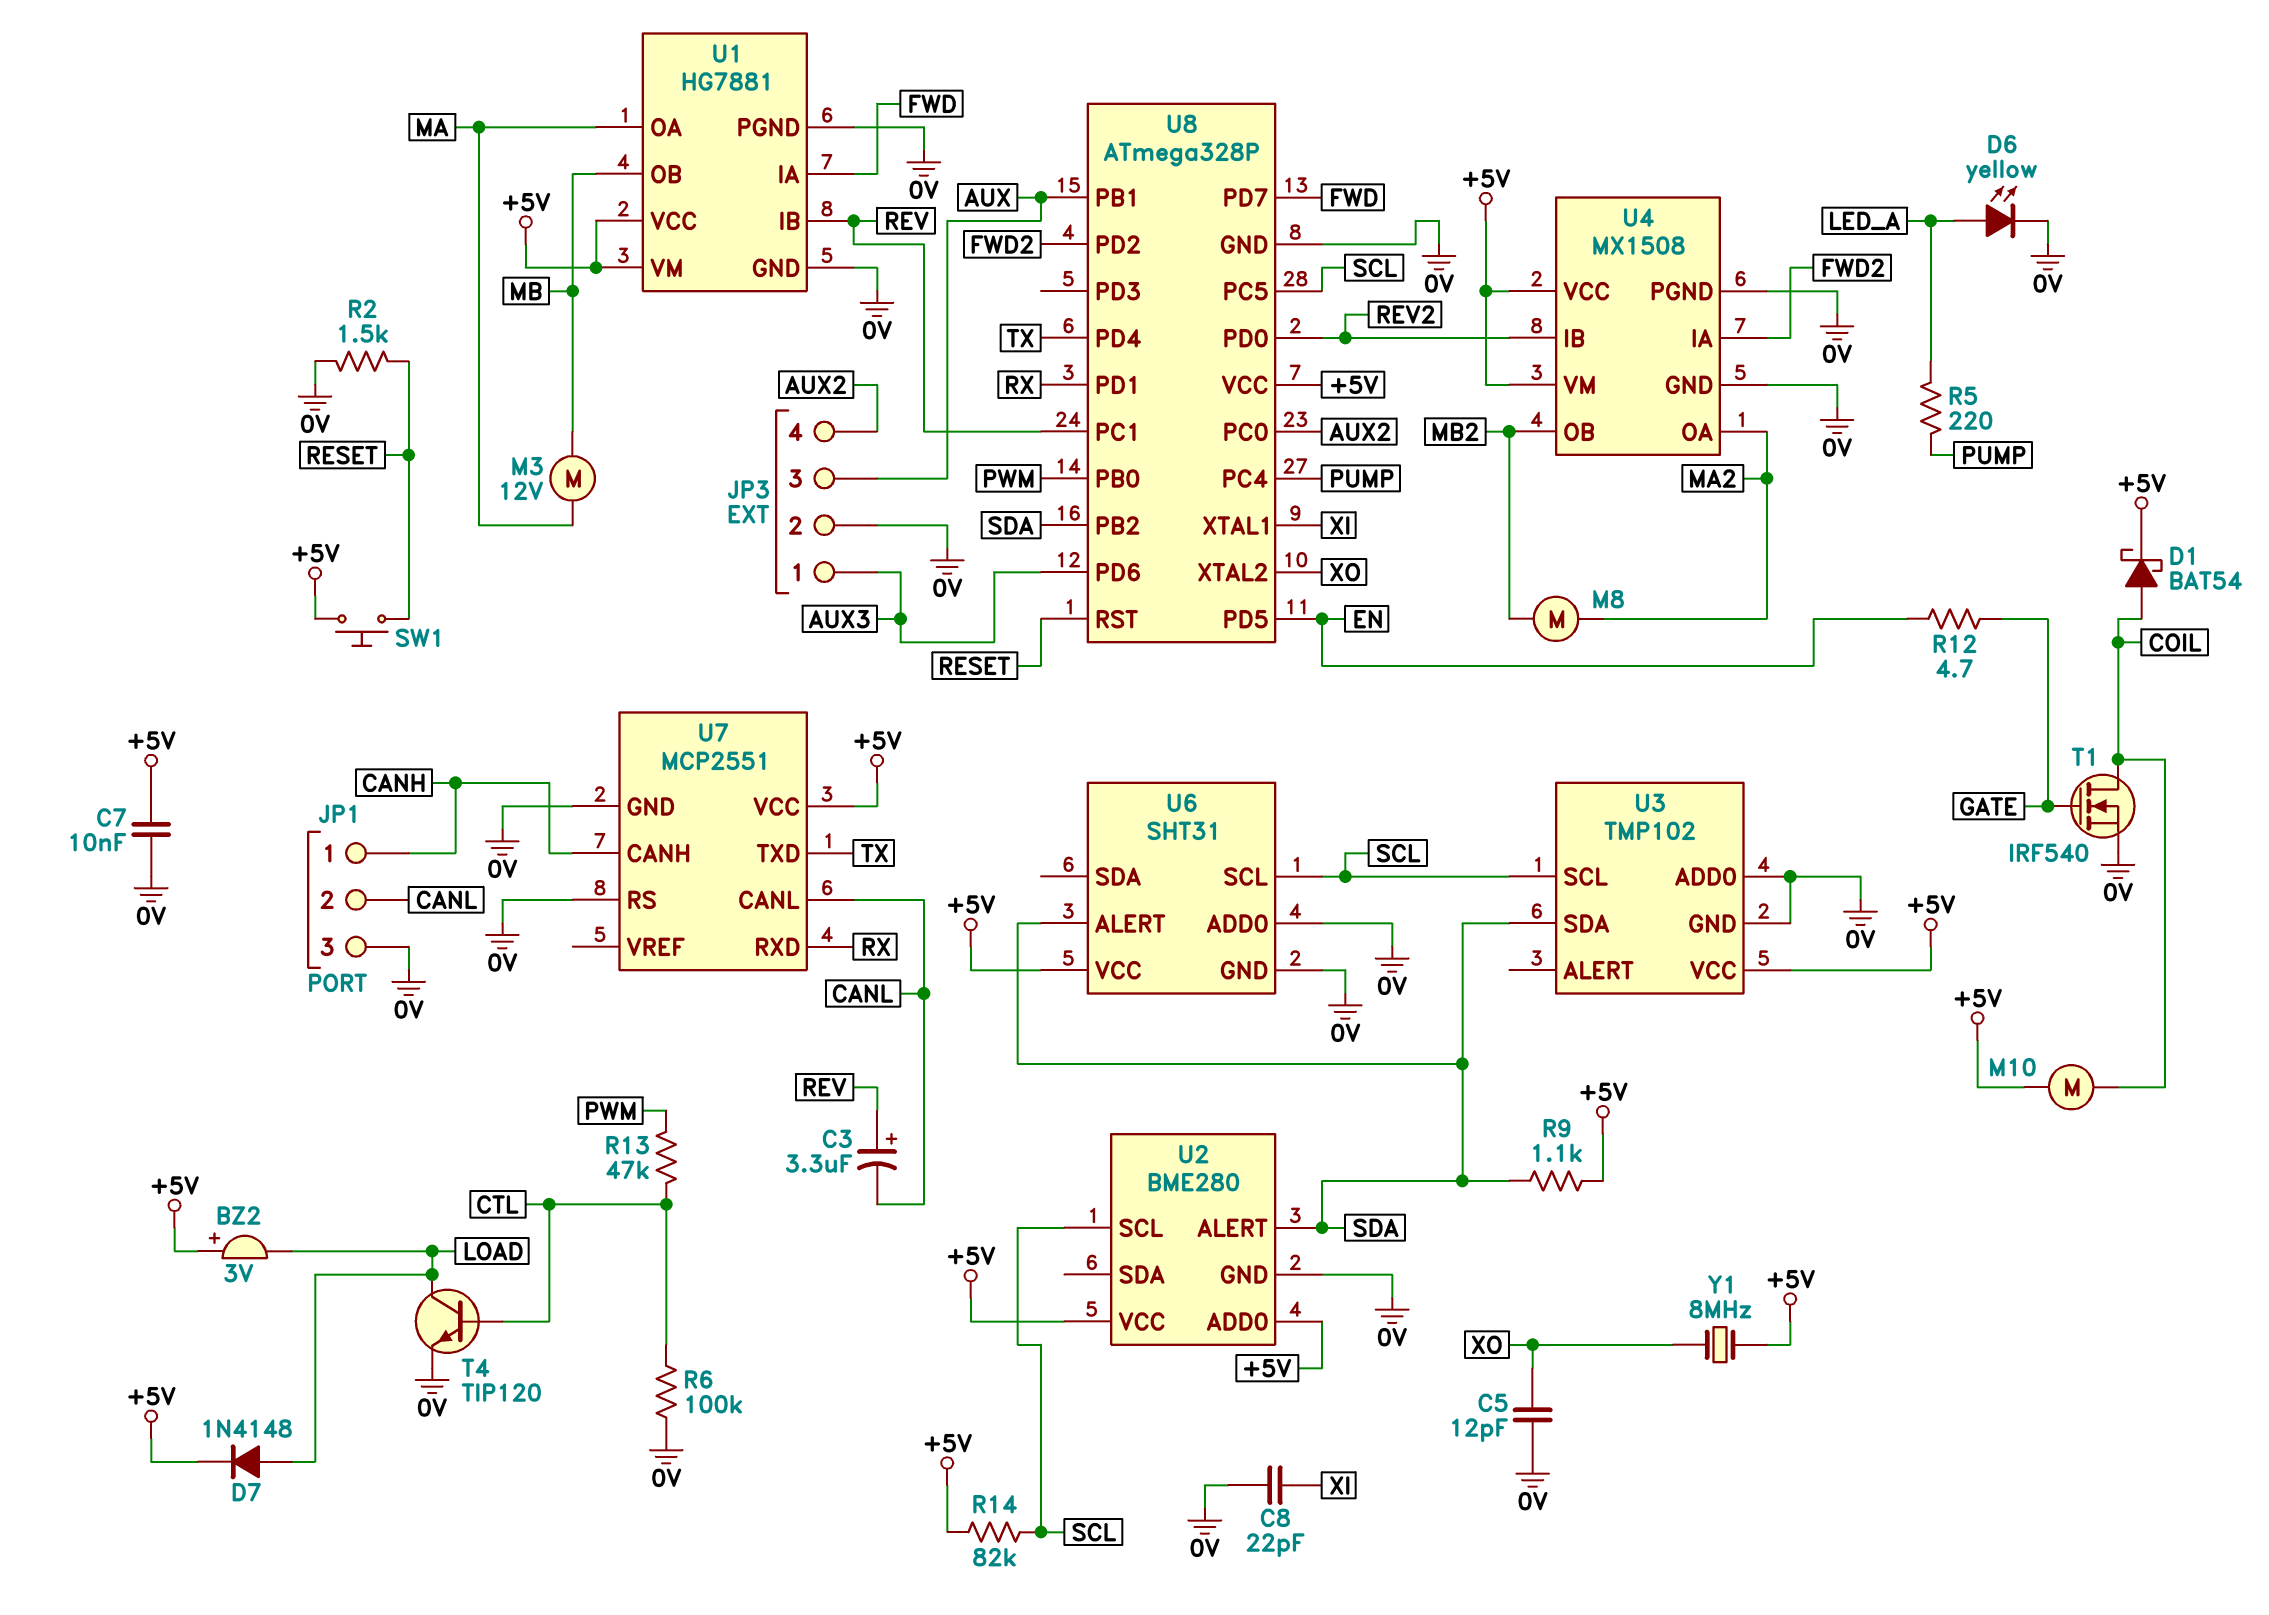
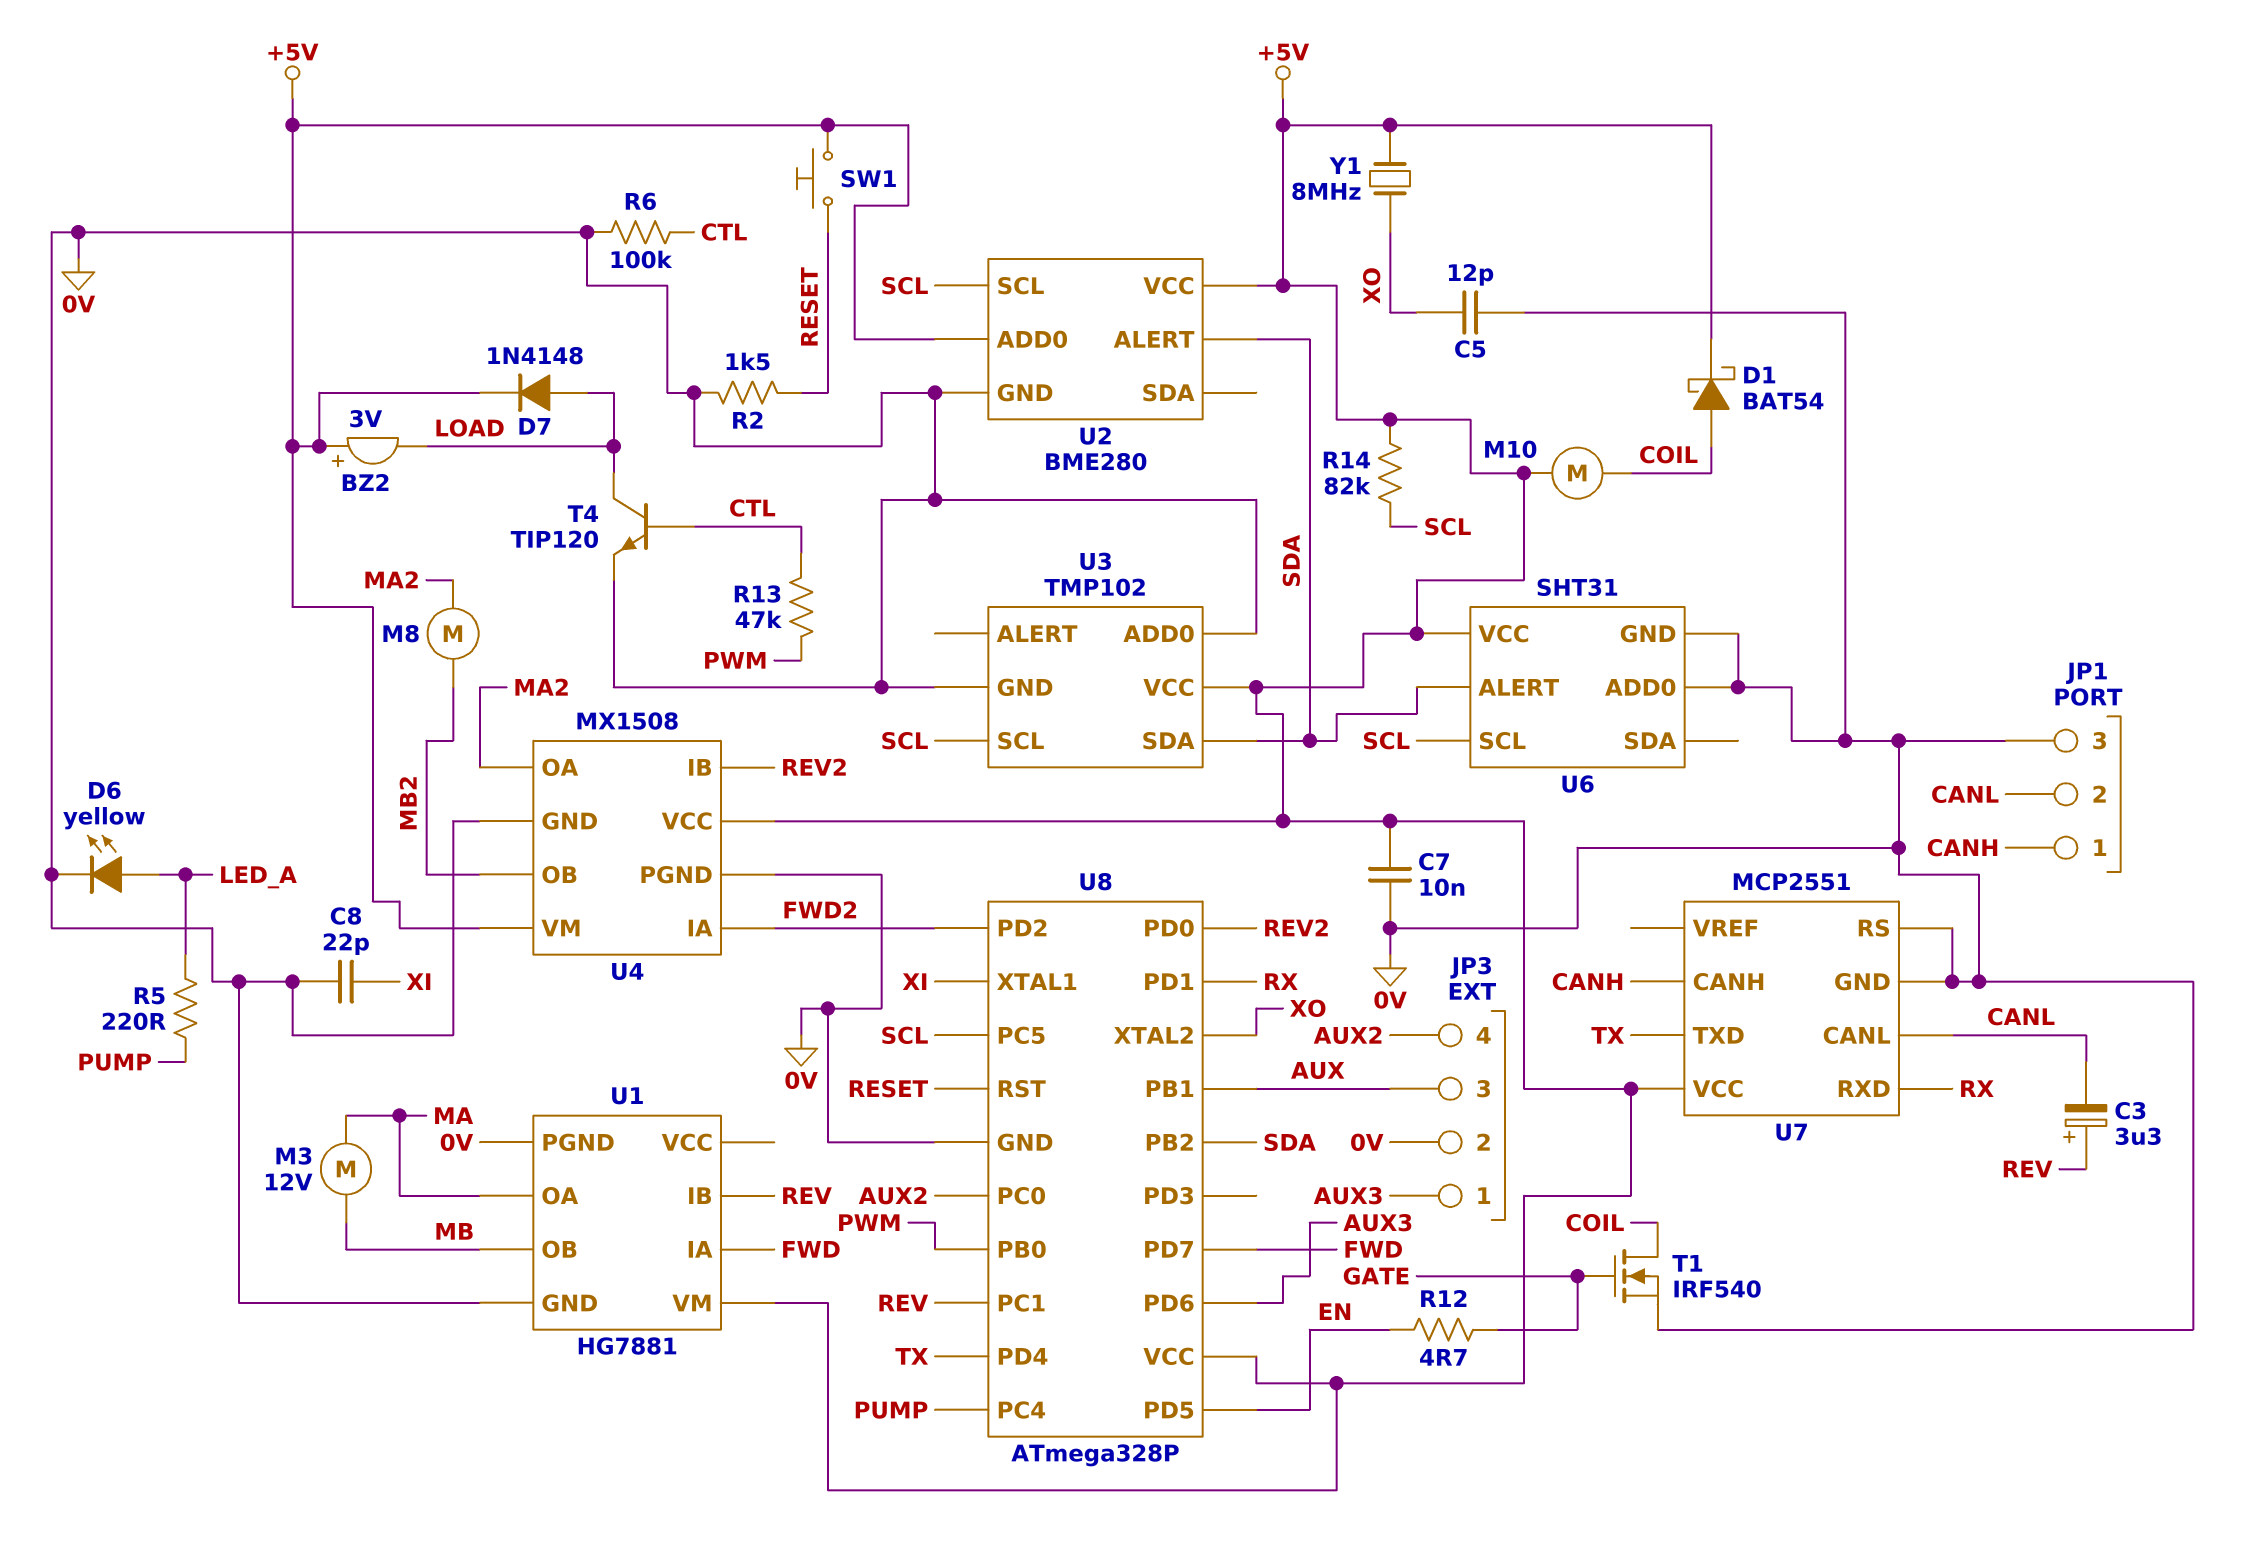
R9: 1.1k (+5V, SDA) -> none
U1 pin VCC: +5V -> none

